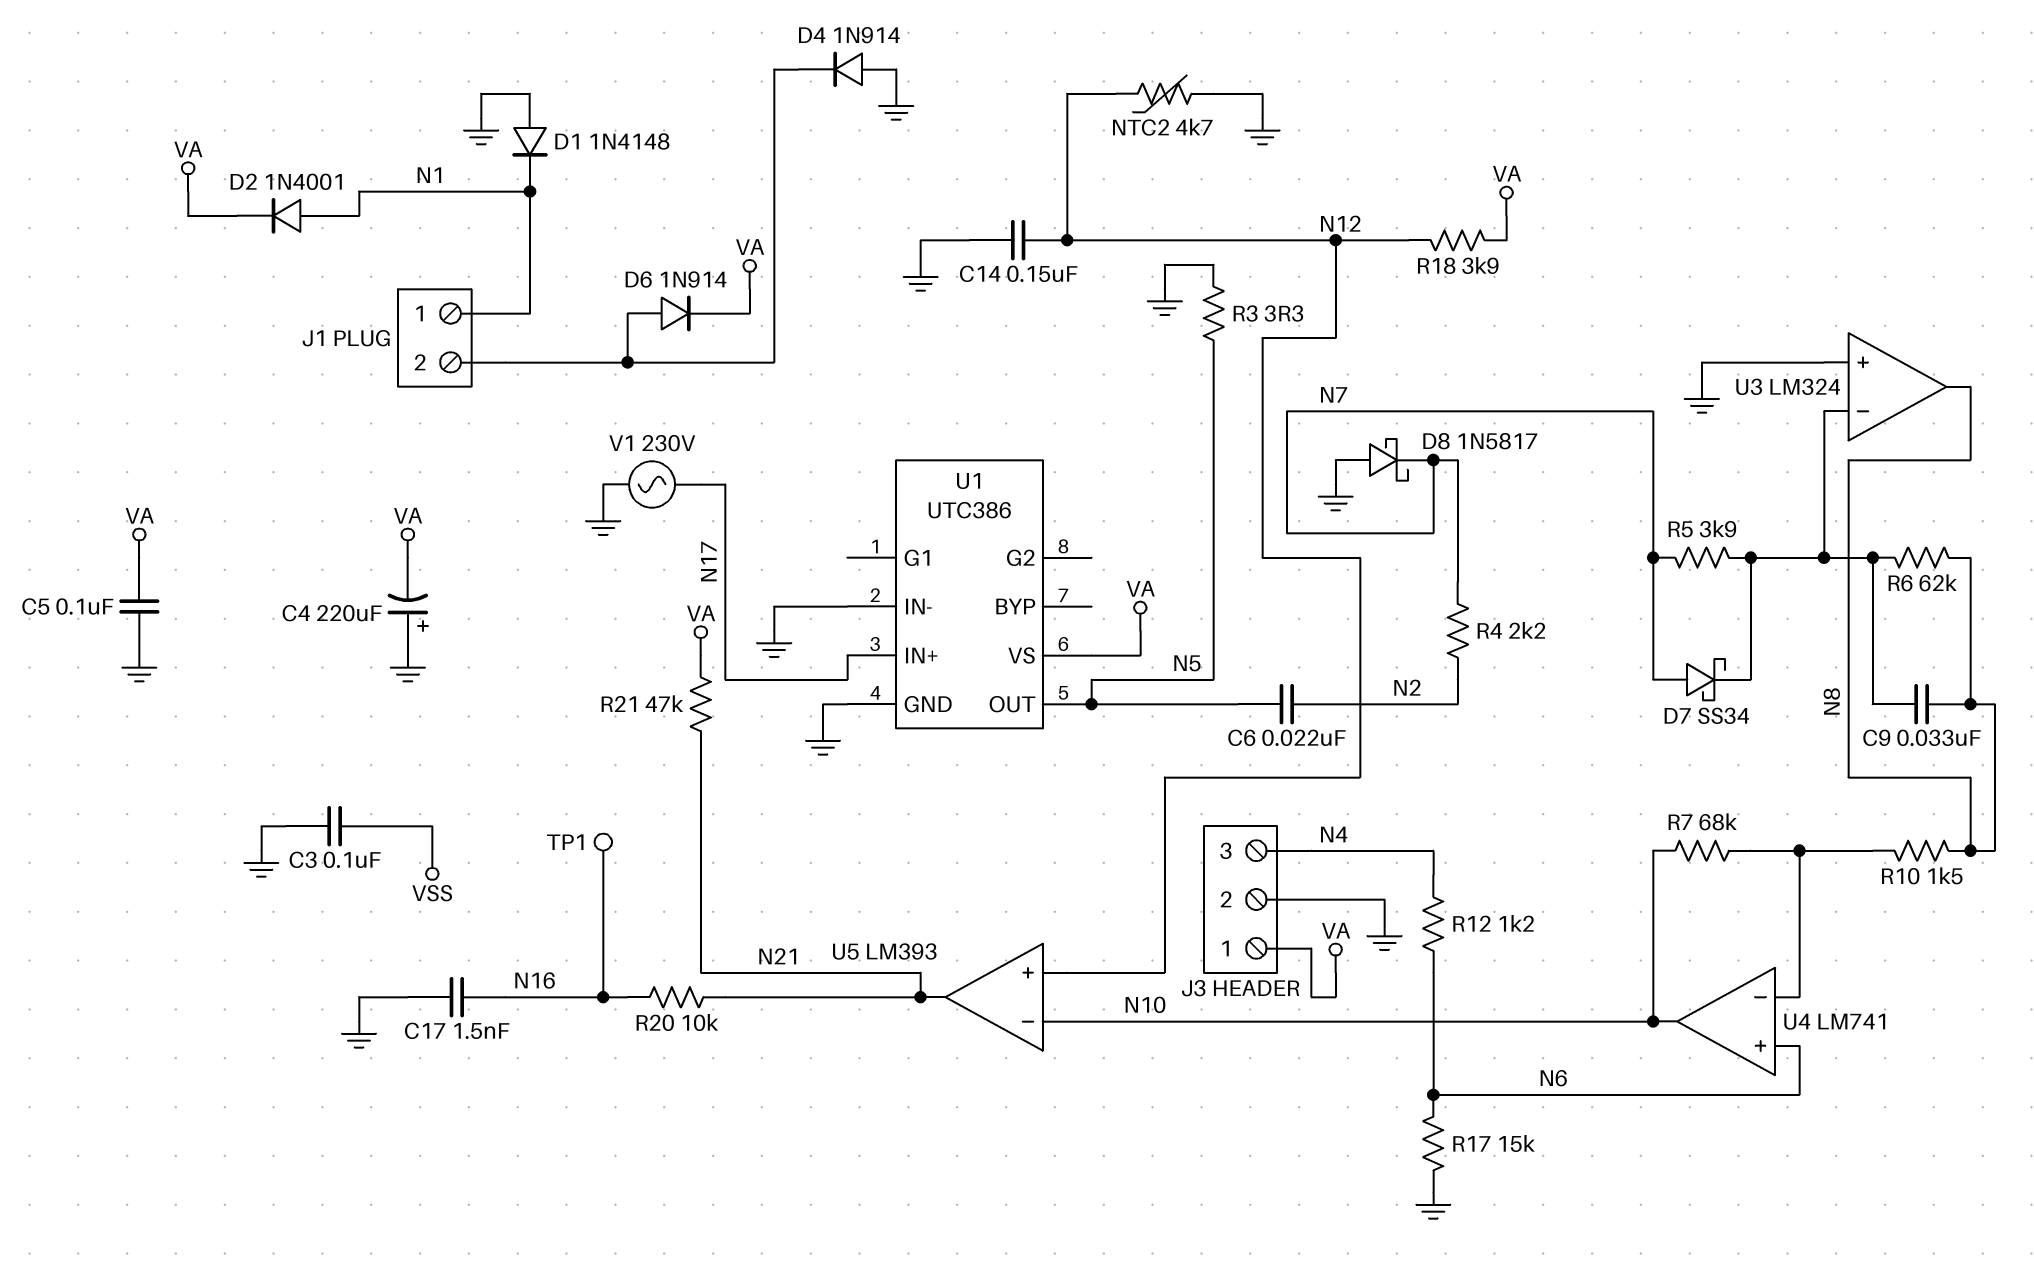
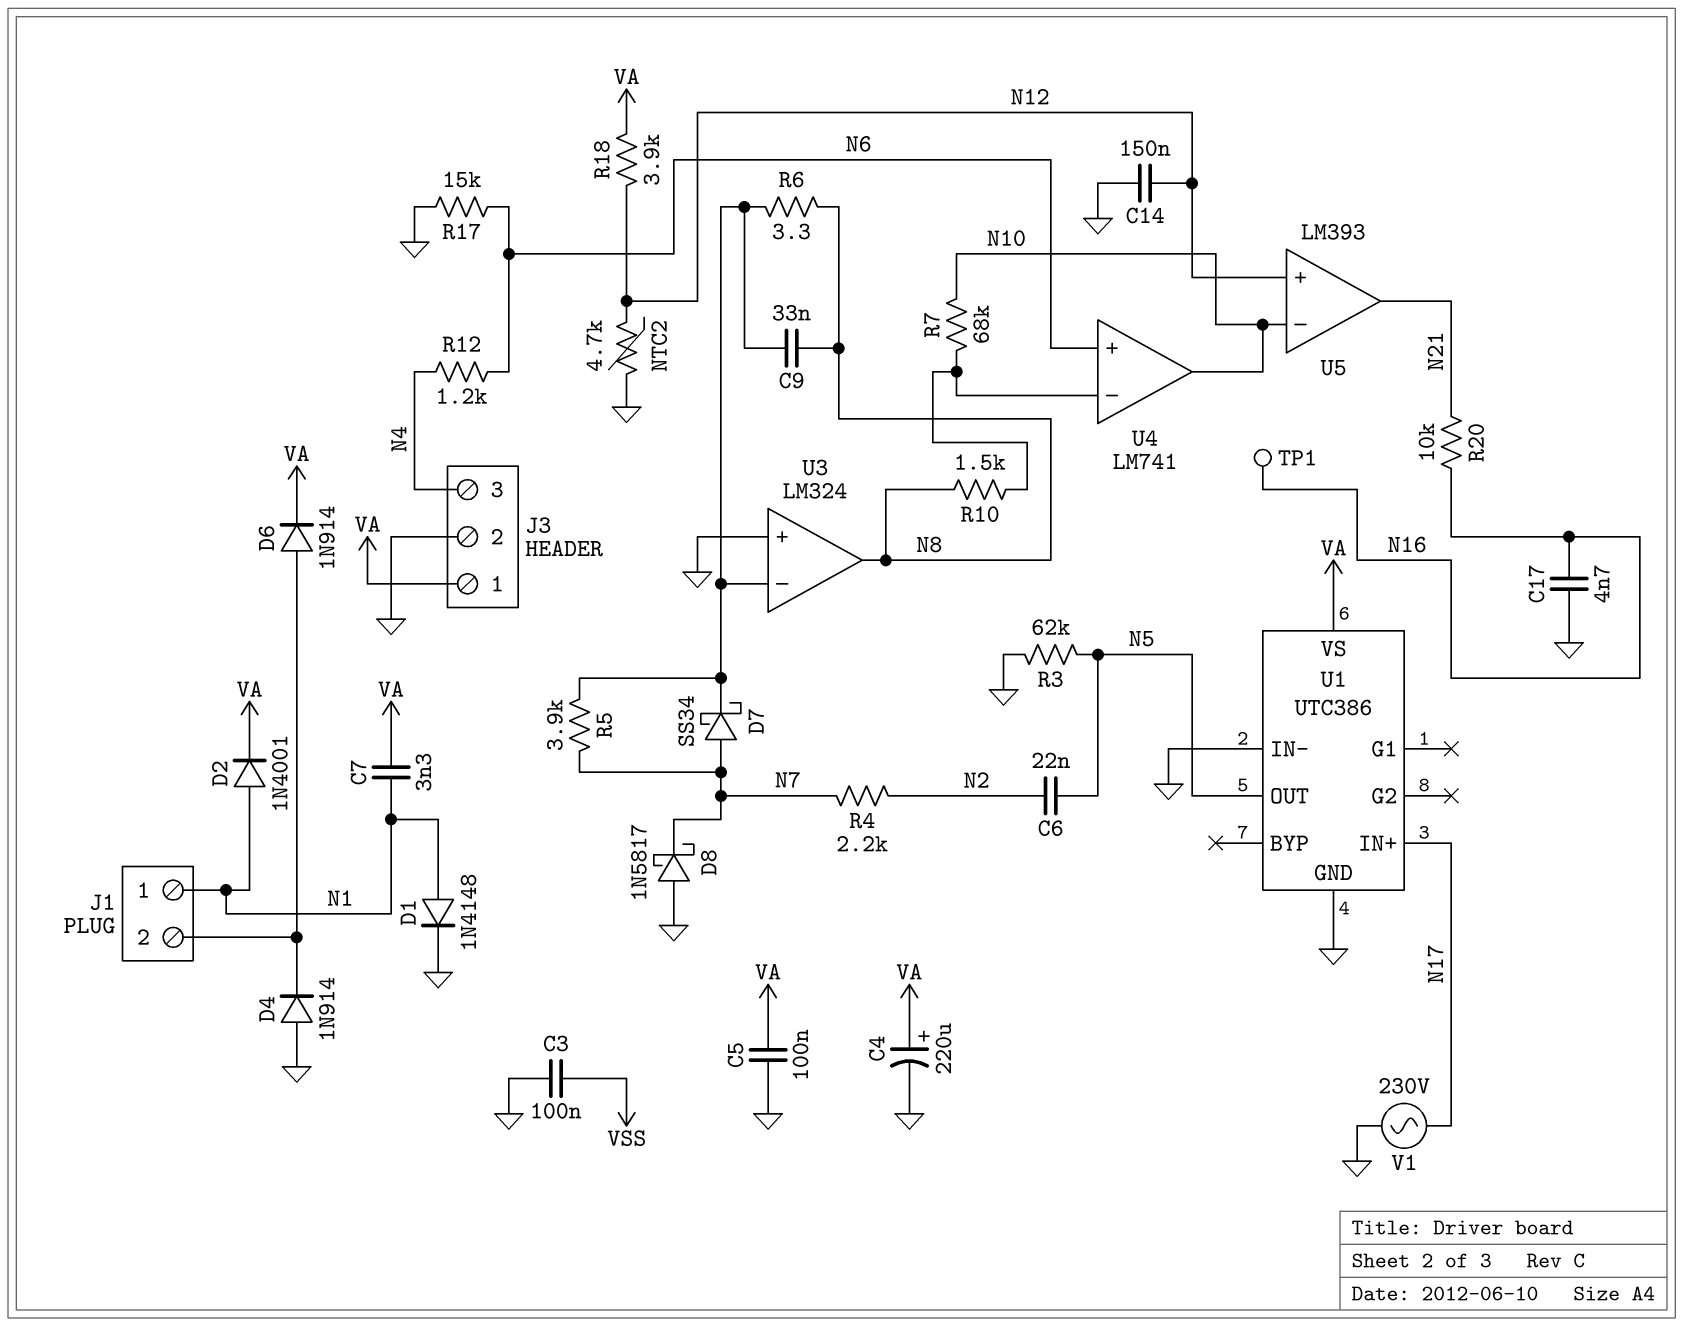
C4: 220uF (plus GND, minus VA) -> 220uF (plus VA, minus GND)
C7: none -> 3.3nF (N1, VA)
C17: 1.5nF (GND, N16) -> 4.7nF (GND, N16)
D1: diode 1N4148 (A GND, K N1) -> diode 1N4148 (A N1, K GND)
R3: 3.3 (GND, N5) -> 62k (GND, N5)
R6: 62k (N8, U3/in-) -> 3.3 (N8, U3/in-)
R21: 47k (N21, VA) -> none

